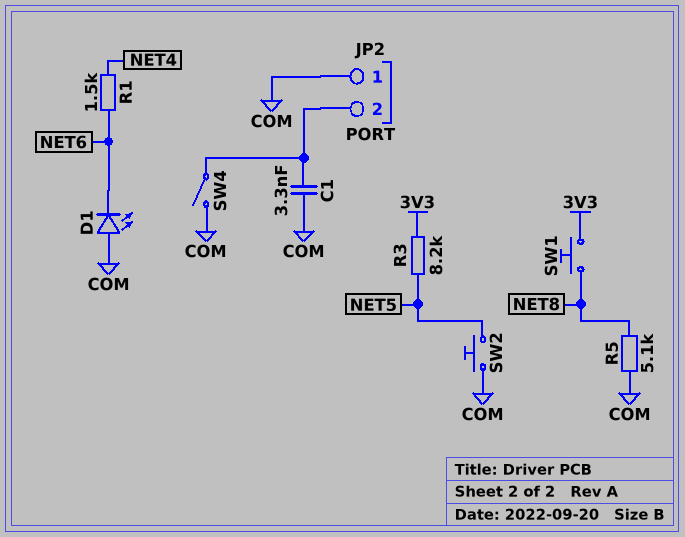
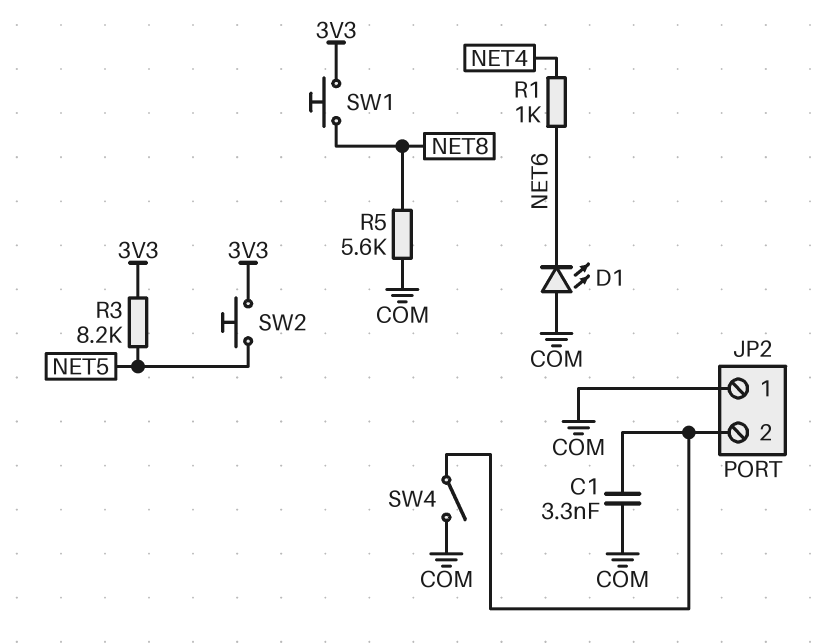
R1: 1.5k (NET4, NET6) -> 1k (NET4, NET6)
R5: 5.1k (COM, NET8) -> 5.6k (COM, NET8)
SW2: button (COM, NET5) -> button (3V3, NET5)

